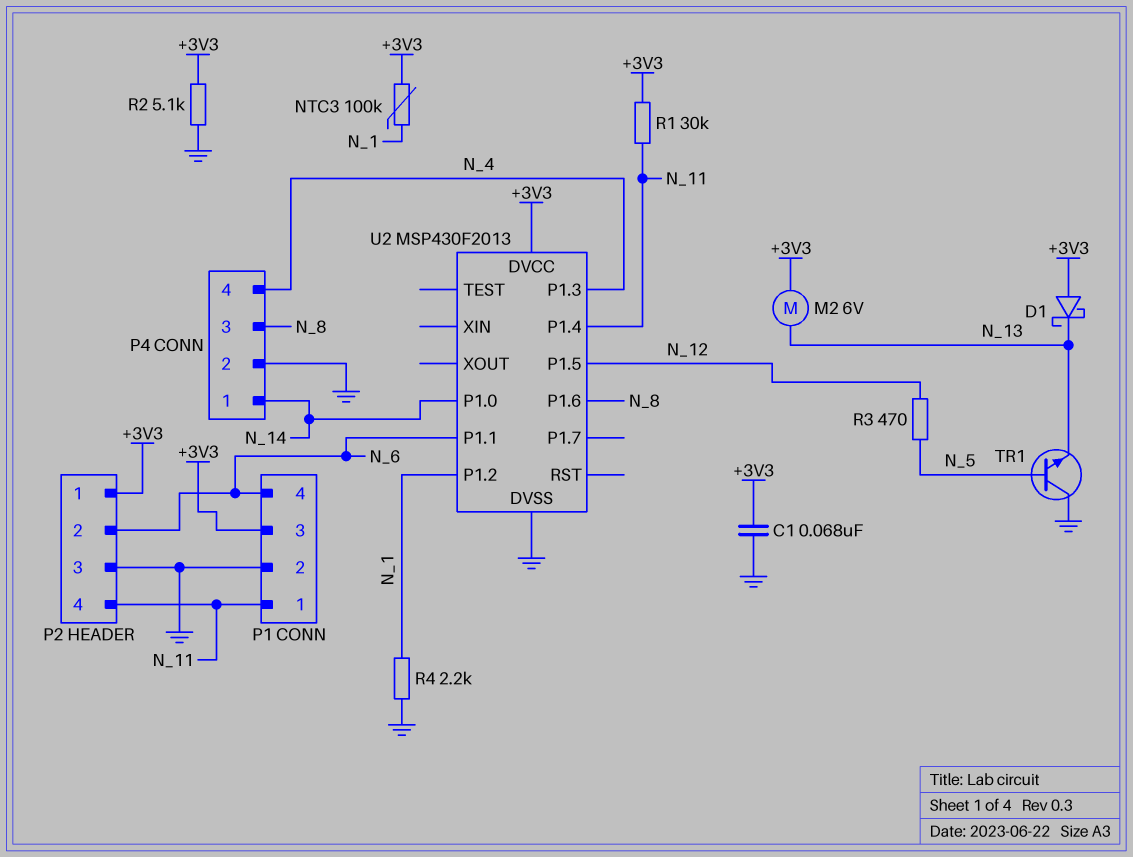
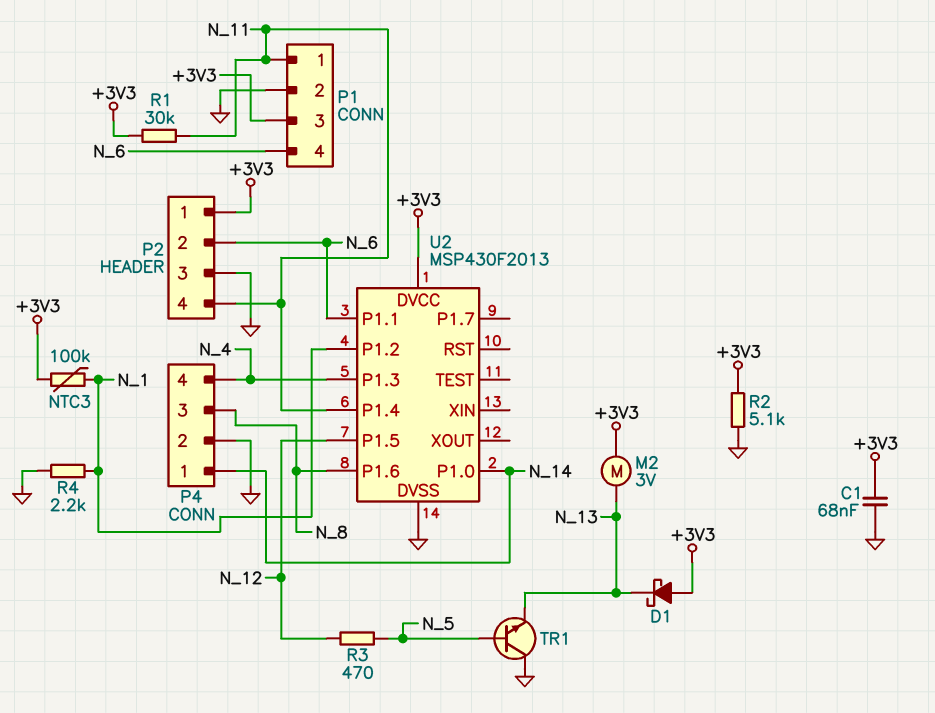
M2: motor 6V (+3V3, N_13) -> motor 3V (+3V3, N_13)

